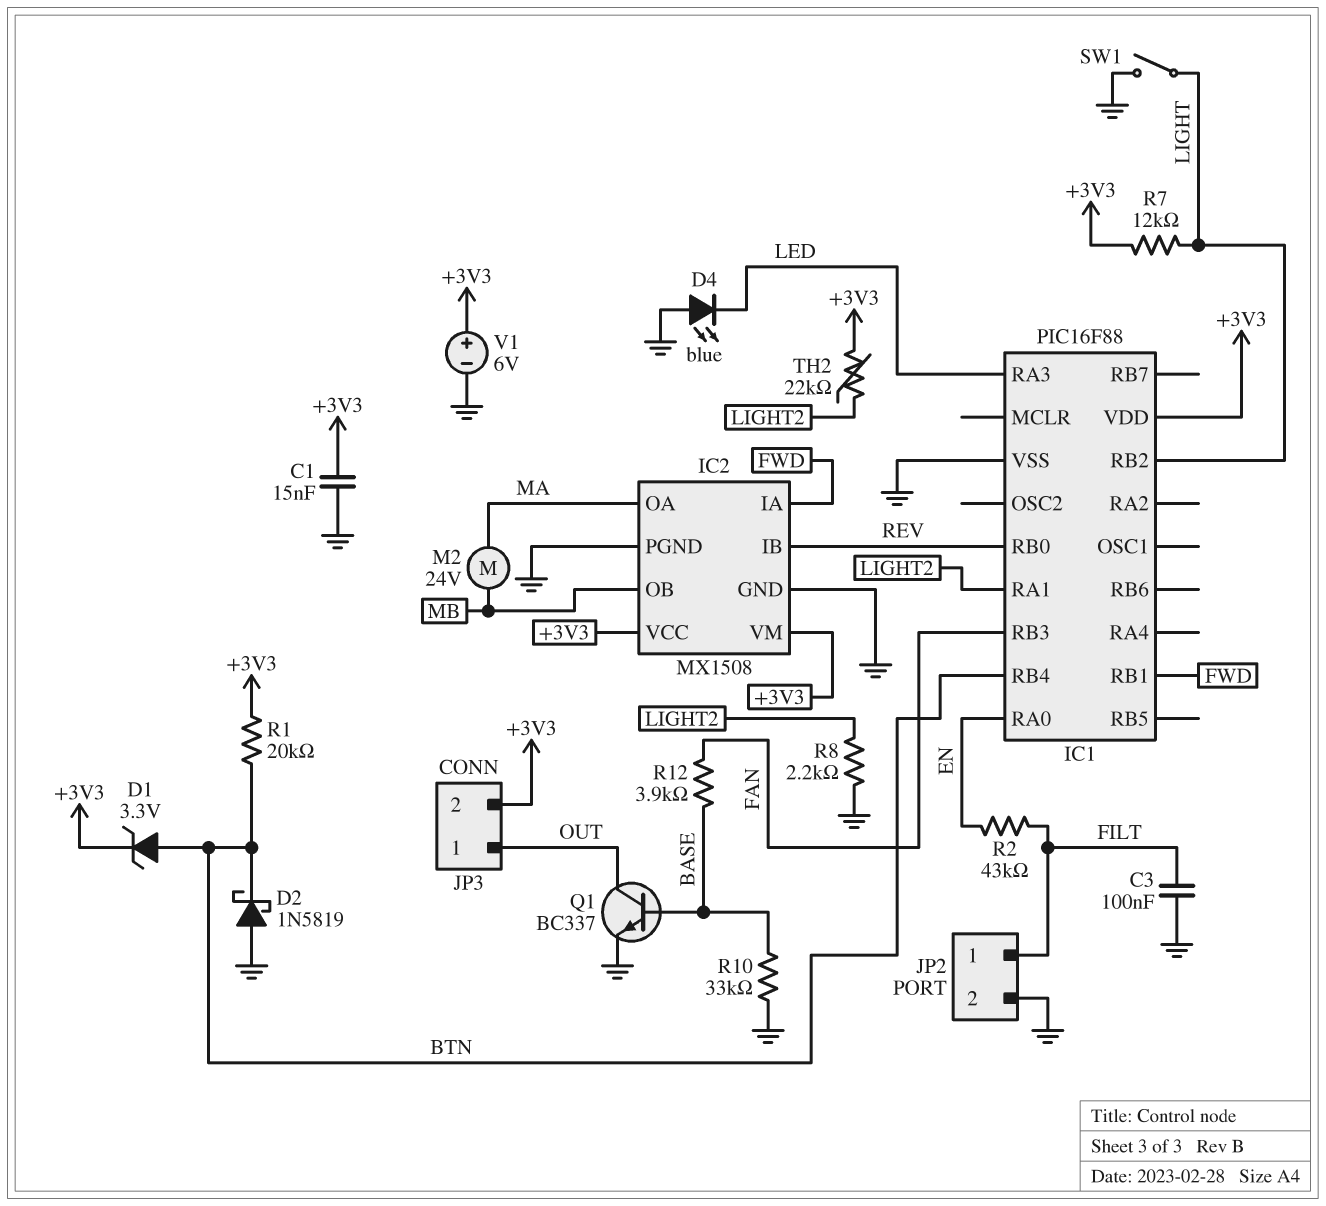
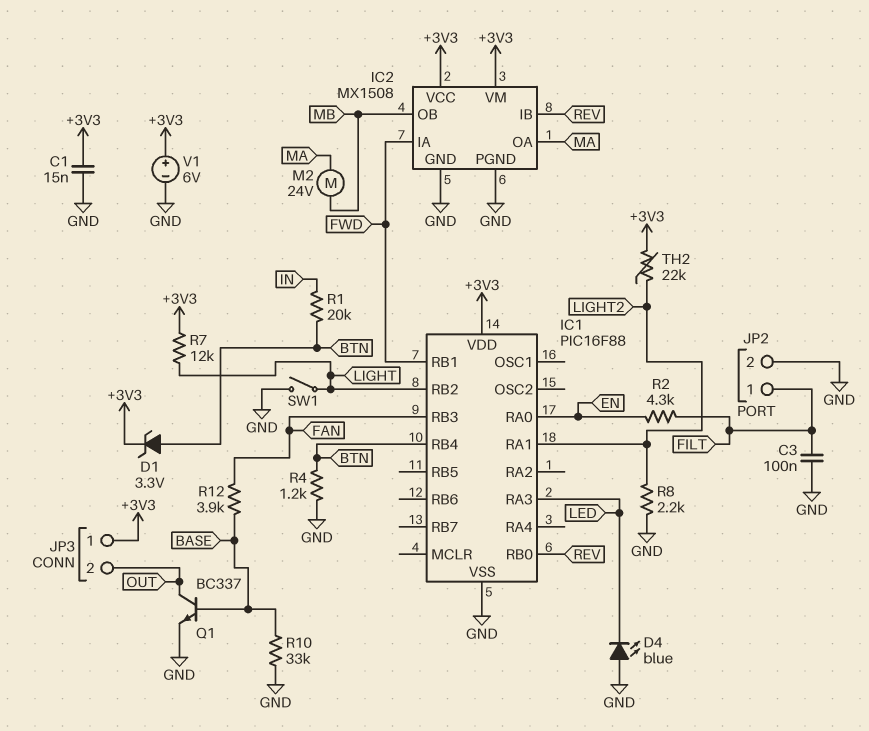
D2: schottky 1N5819 (A GND, K BTN) -> none
JP3 pin 1: OUT -> +3V3
JP3 pin 2: +3V3 -> OUT
R1: 20k (+3V3, BTN) -> 20k (BTN, IN)
R2: 43k (EN, FILT) -> 4.3k (EN, FILT)
R4: none -> 1.2k (BTN, GND)

